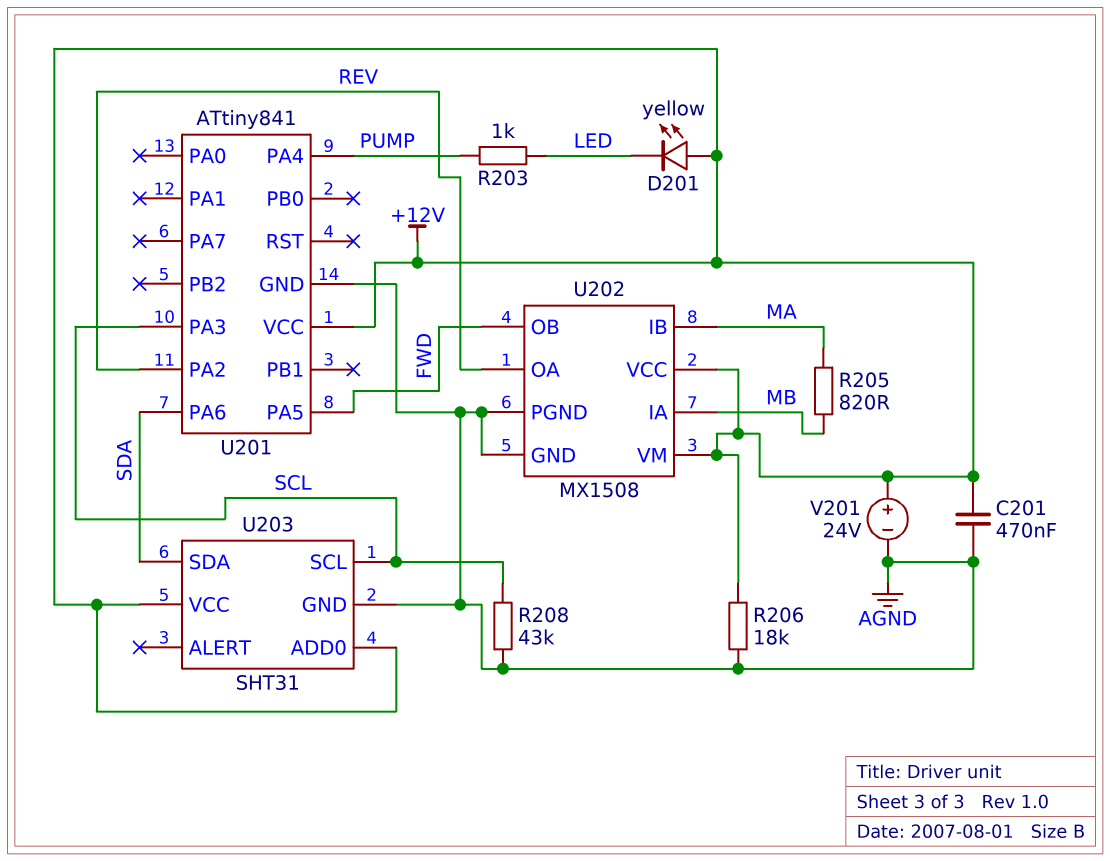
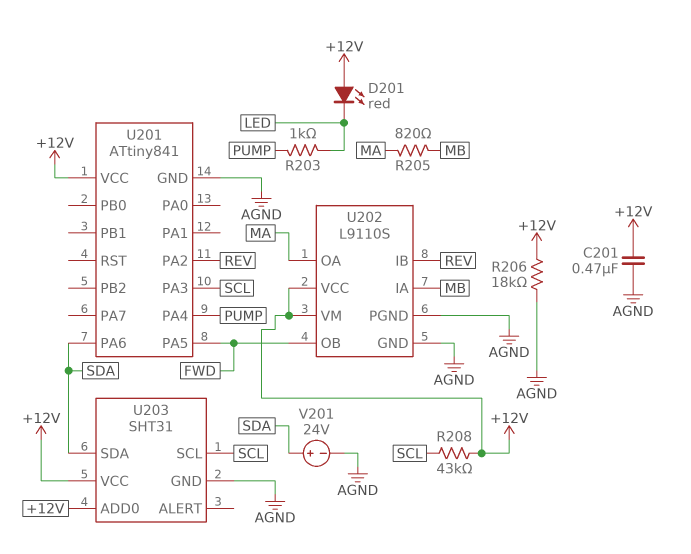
D201: LED yellow (A +12V, K LED) -> LED red (A +12V, K LED)
R208: 43k (AGND, SCL) -> 43k (+12V, SCL)
U202: MX1508 -> L9110S
U202 pin IB: MA -> REV
U202 pin OA: REV -> MA
V201: 24V (plus +12V, minus AGND) -> 24V (plus SDA, minus AGND)

